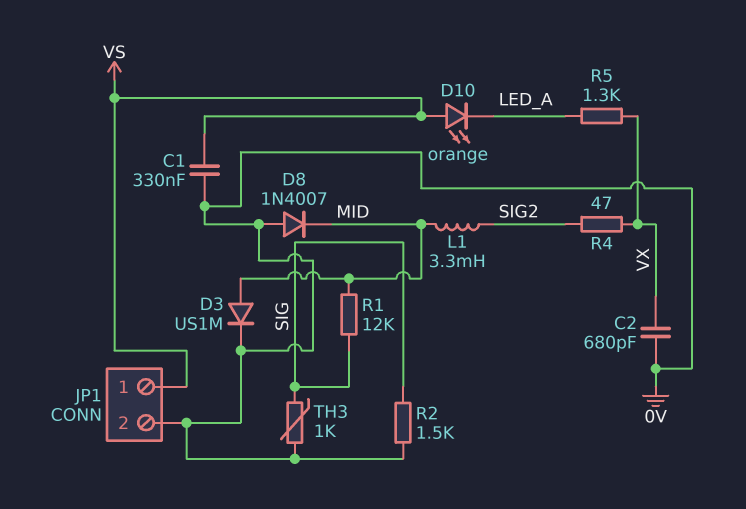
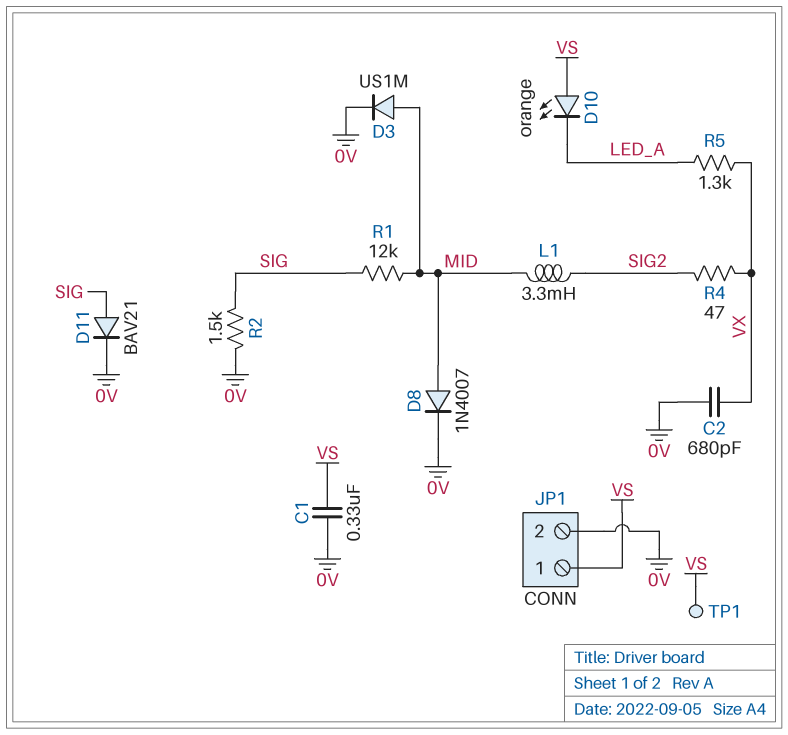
D8: diode 1N4007 (A 0V, K MID) -> diode 1N4007 (A MID, K 0V)
D11: none -> diode BAV21 (A SIG, K 0V)
TH3: 1k (0V, SIG) -> none
TP1: none -> test point (VS)

